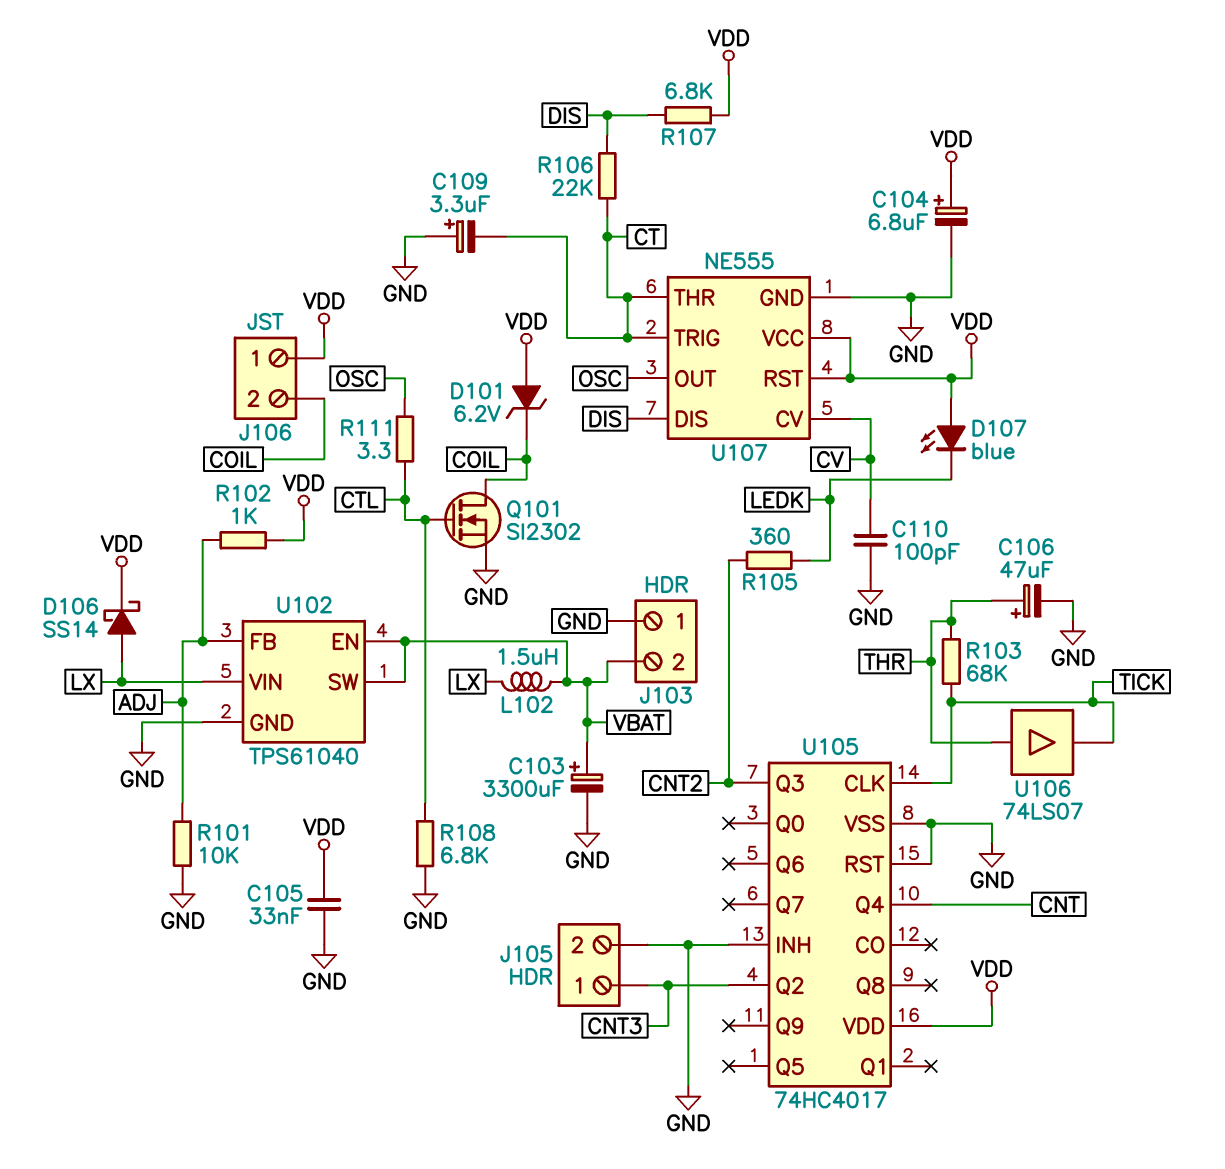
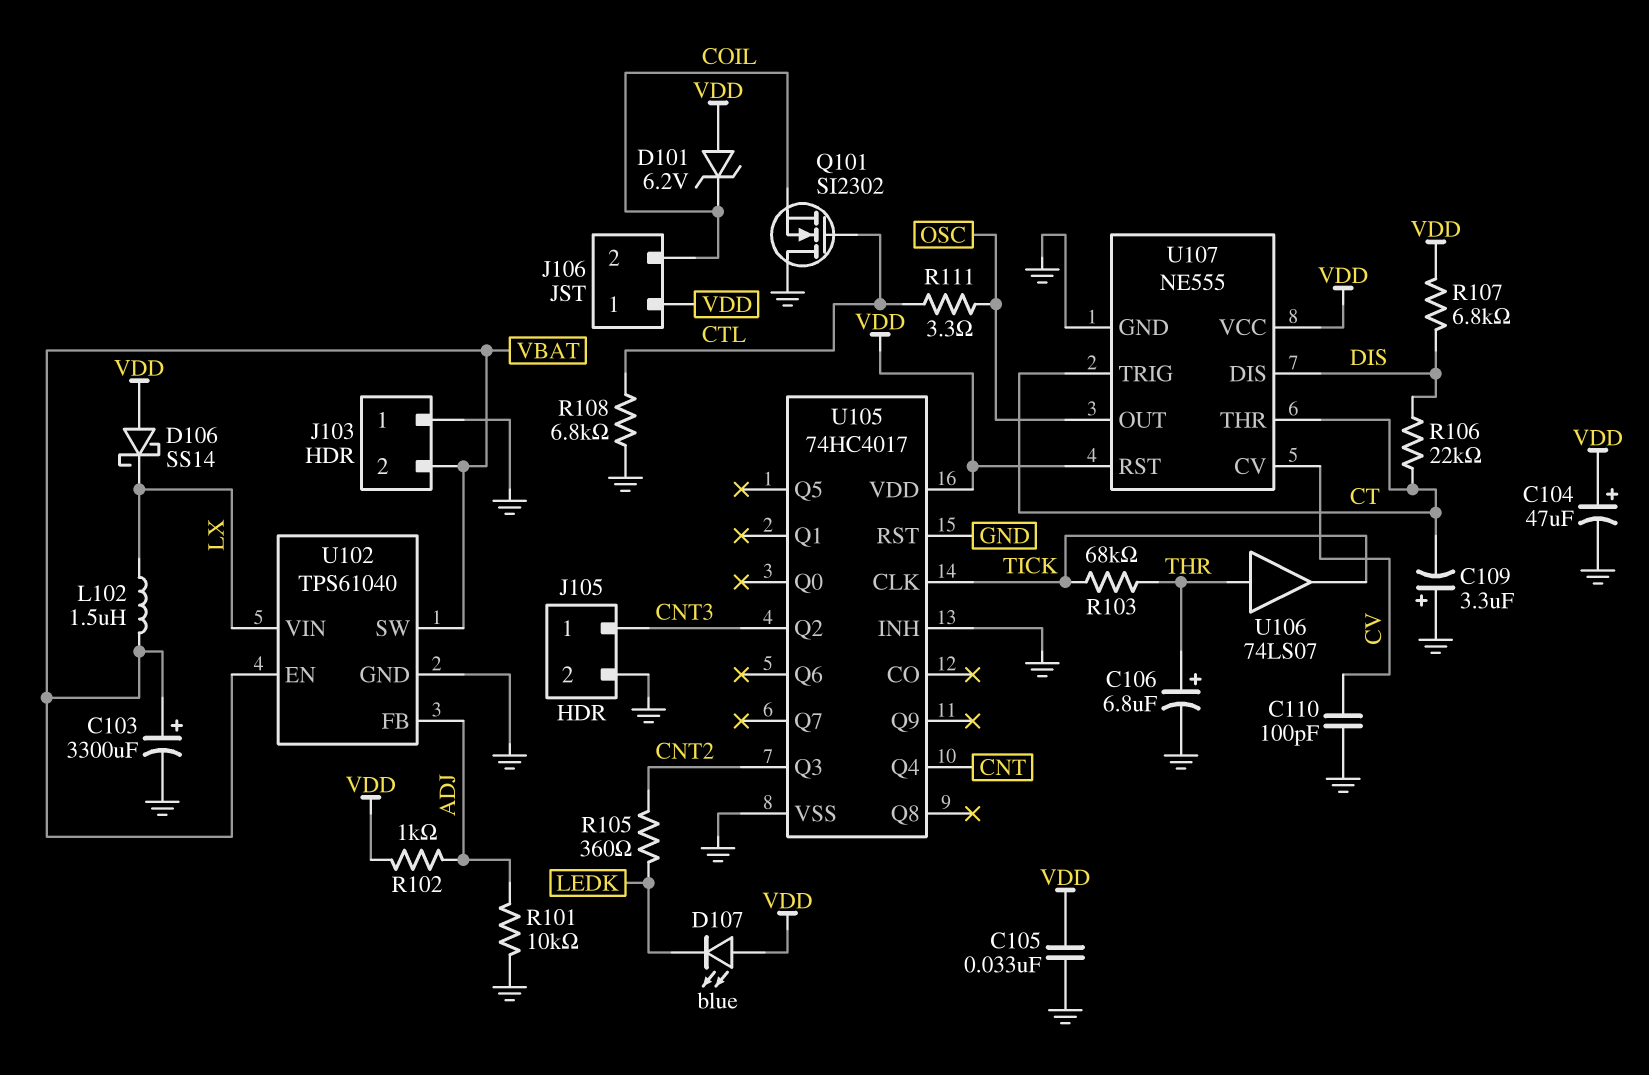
C104: 6.8uF (plus VDD, minus GND) -> 47uF (plus VDD, minus GND)
C106: 47uF (plus THR, minus GND) -> 6.8uF (plus THR, minus GND)
D106: schottky SS14 (A LX, K VDD) -> schottky SS14 (A VDD, K LX)
Q101: NMOS SI2302 (G CTL, D COIL, S GND) -> NMOS SI2302 (G CTL, D GND, S COIL)

